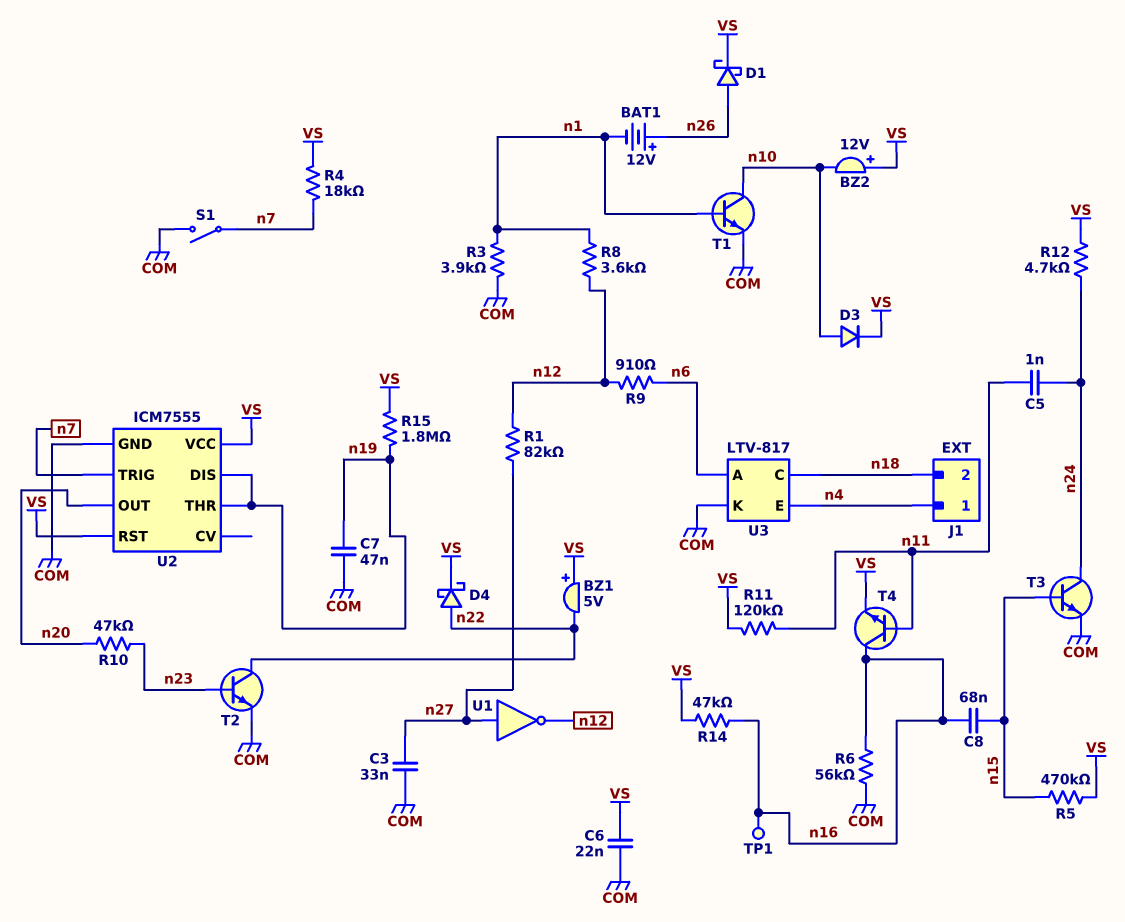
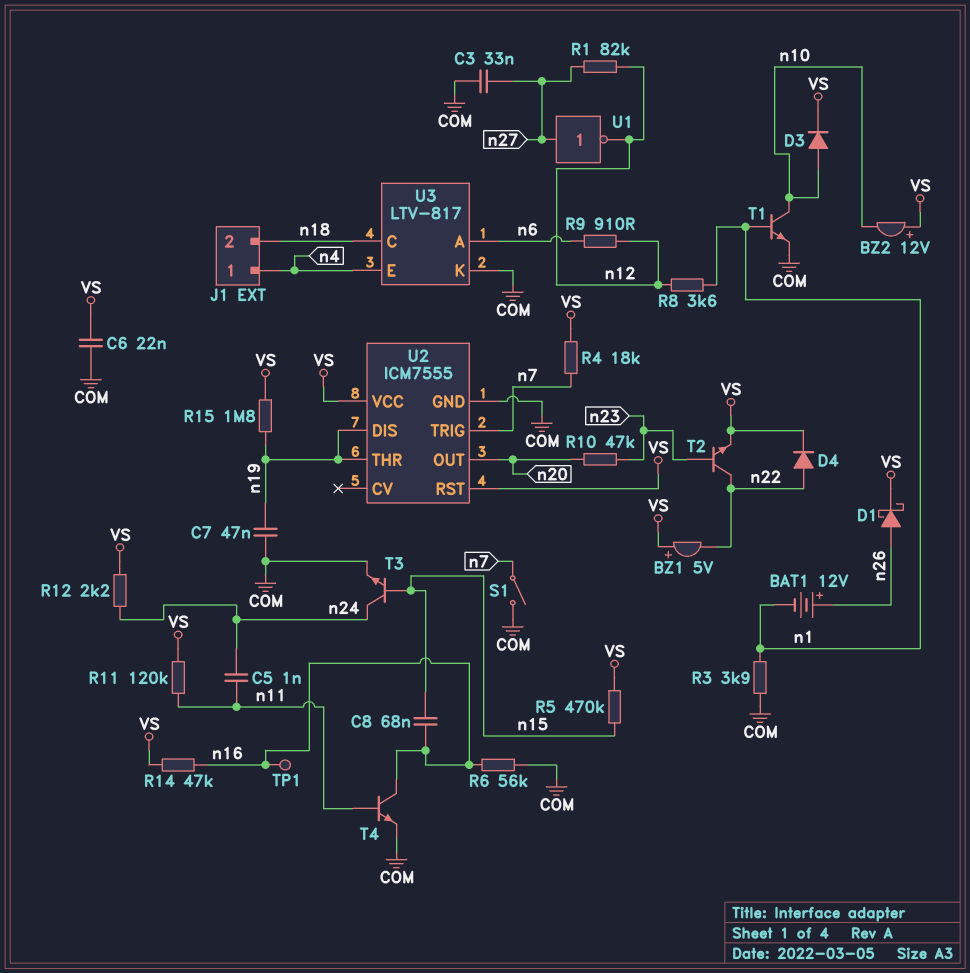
D4: schottky (A n22, K VS) -> diode (A n22, K VS)
R12: 4.7k (VS, n24) -> 2.2k (VS, n24)
T2: NPN (B n23, C n22, E COM) -> NPN (B n23, C n22, E VS)
T4: NPN (B n11, C n16, E VS) -> NPN (B n11, C n16, E COM)

